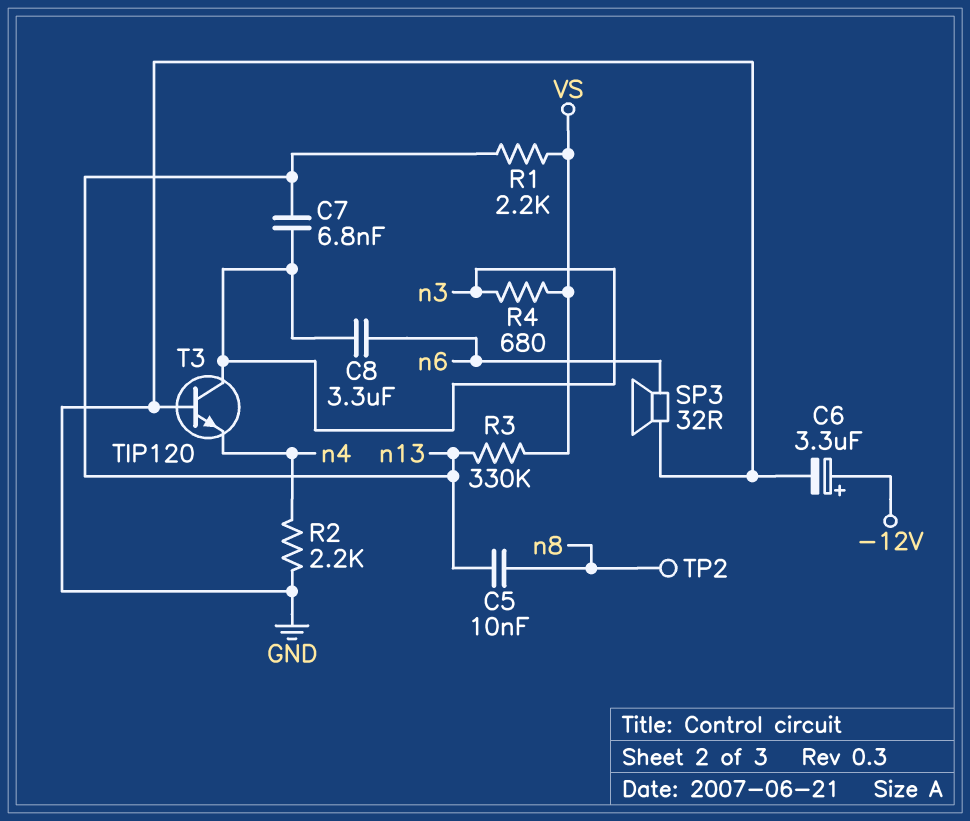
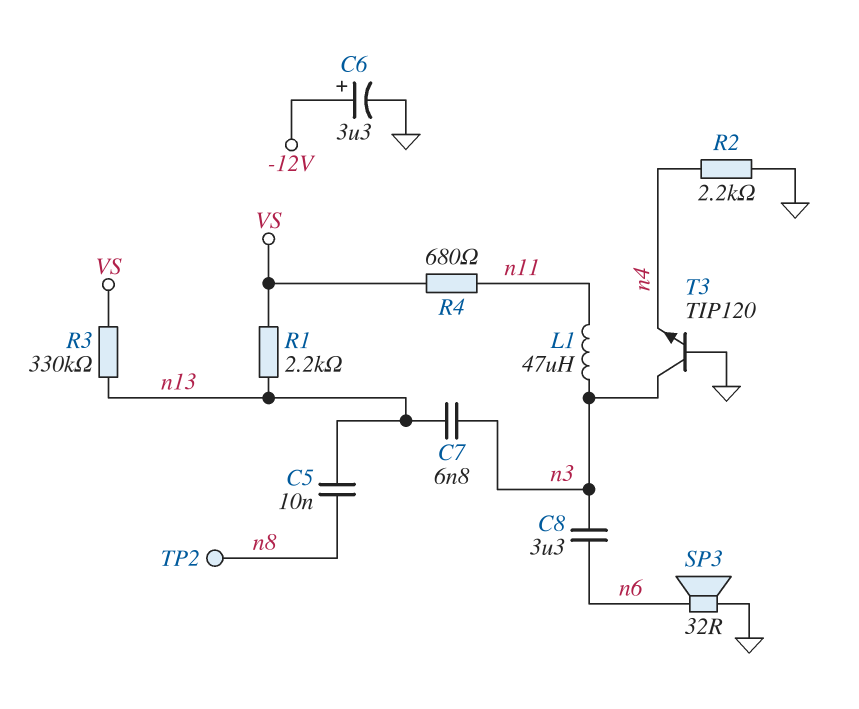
L1: none -> 47uH (n3, n11)
R4: 680 (VS, n3) -> 680 (VS, n11)

